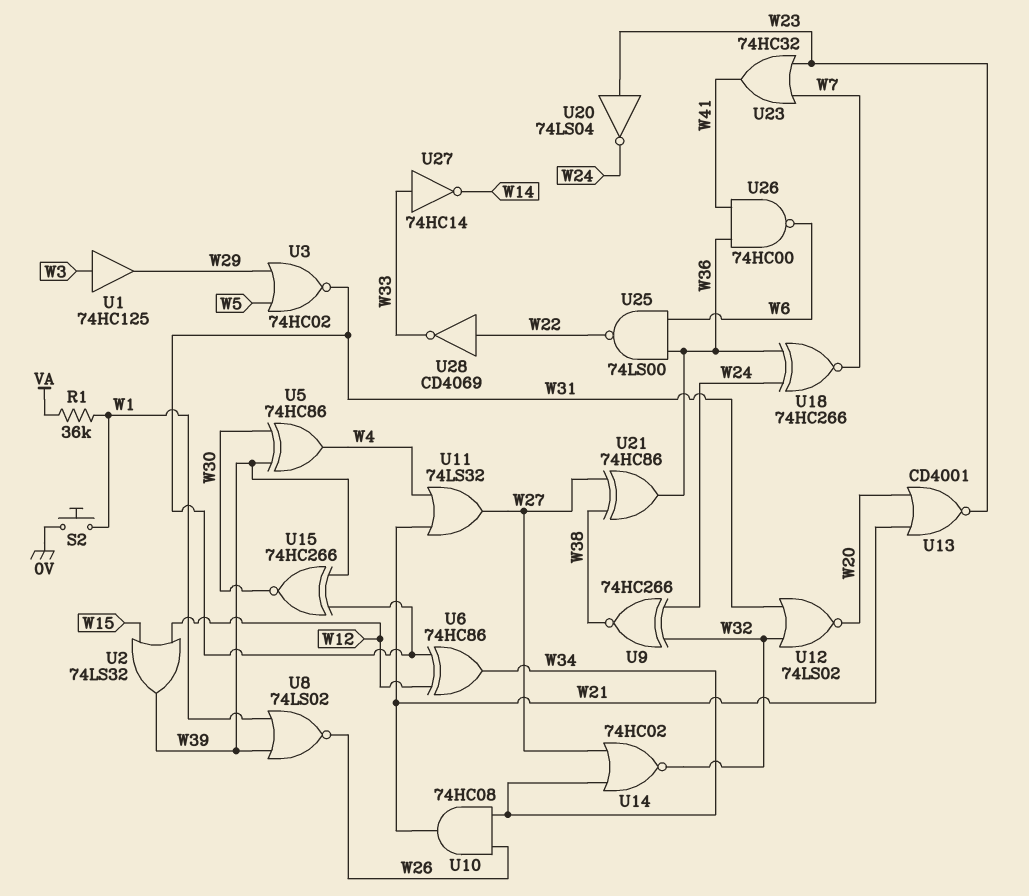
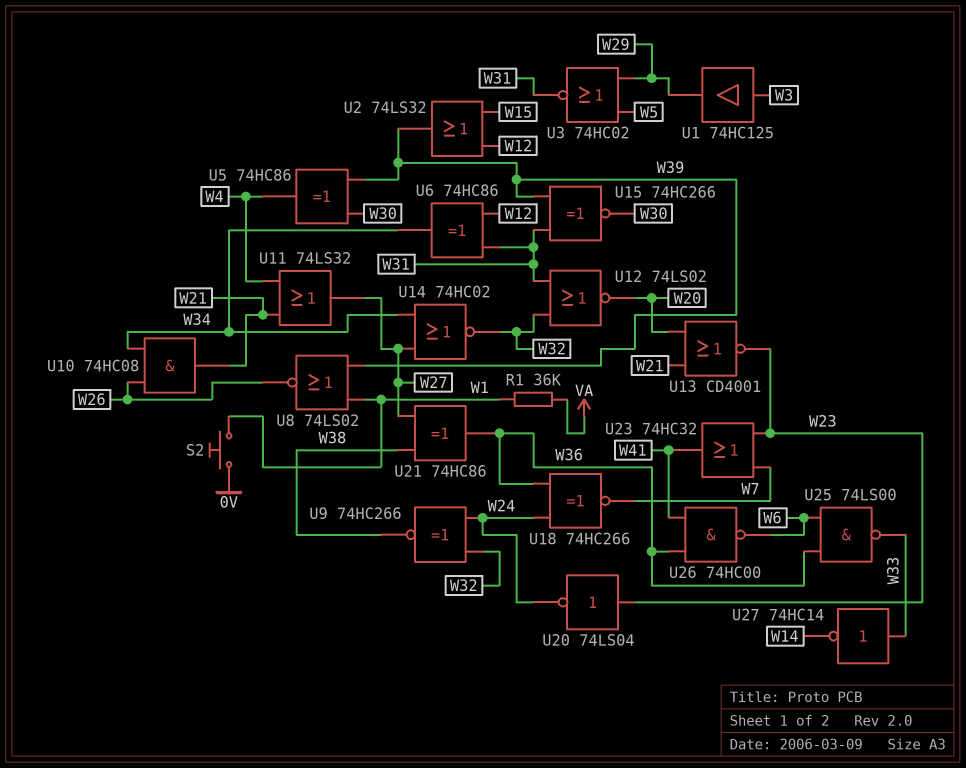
U25: NAND 74LS00 (in W6, in W36, out W22) -> NAND 74LS00 (in W6, in W36, out W33)
U28: NOT CD4069 (in W22, out W33) -> none

